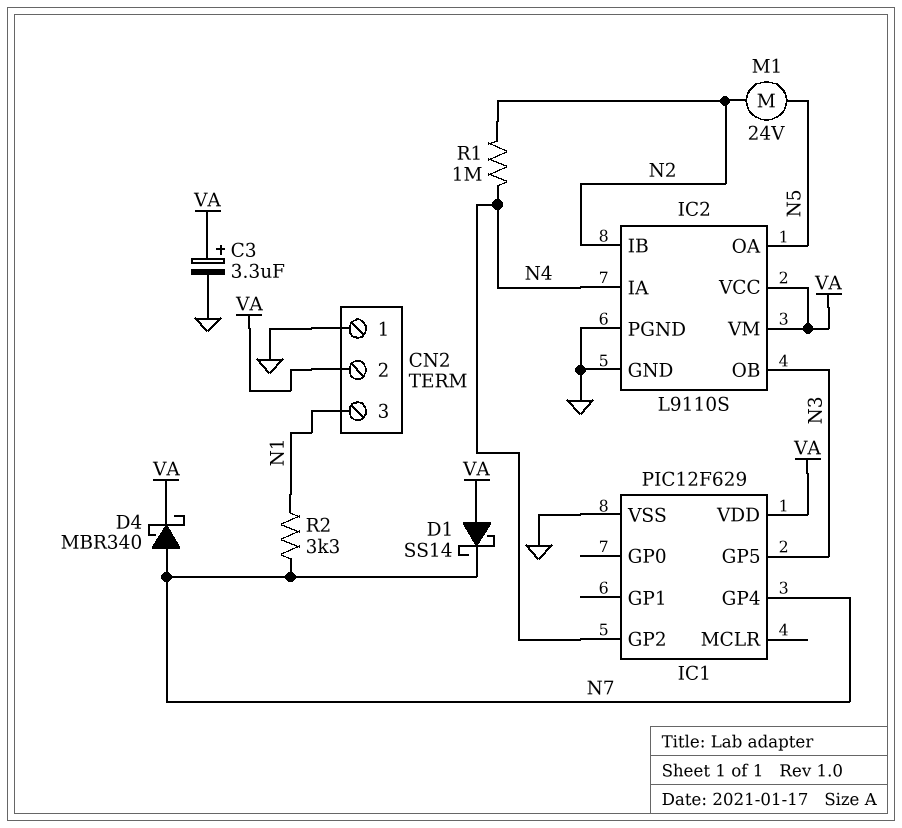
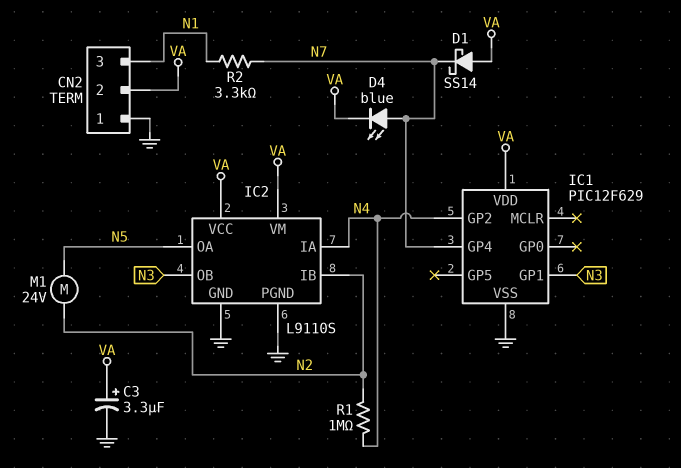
D4: schottky MBR340 (A N7, K VA) -> LED blue (A N7, K VA)
IC1 pin GP1: none -> N3
IC1 pin GP5: N3 -> none

